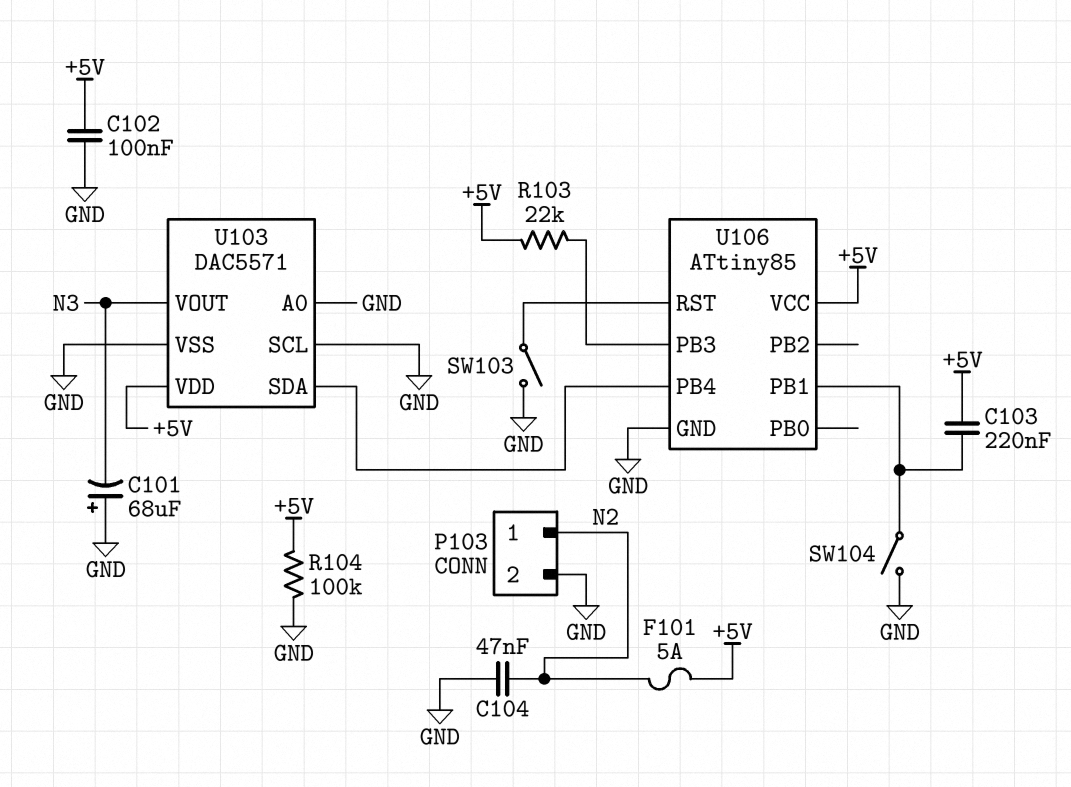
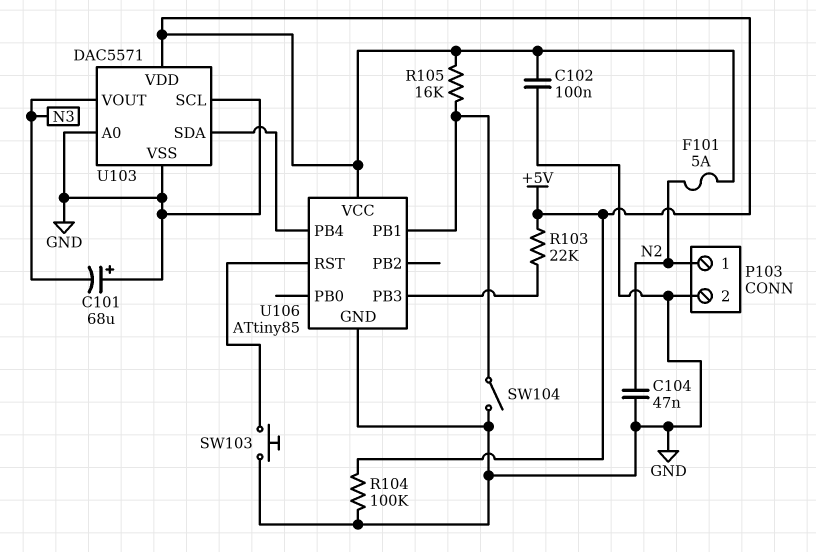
C103: 220nF (+5V, U106/PB1) -> none
R105: none -> 16k (+5V, U106/PB1)
SW103: switch (GND, U106/RST) -> button (GND, U106/RST)

